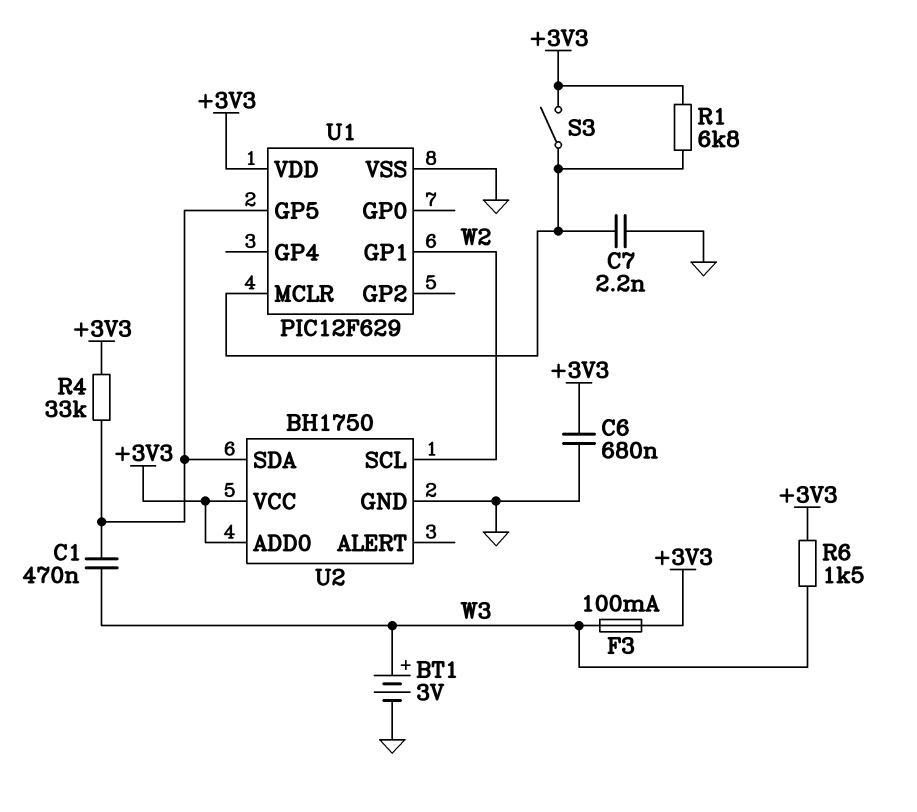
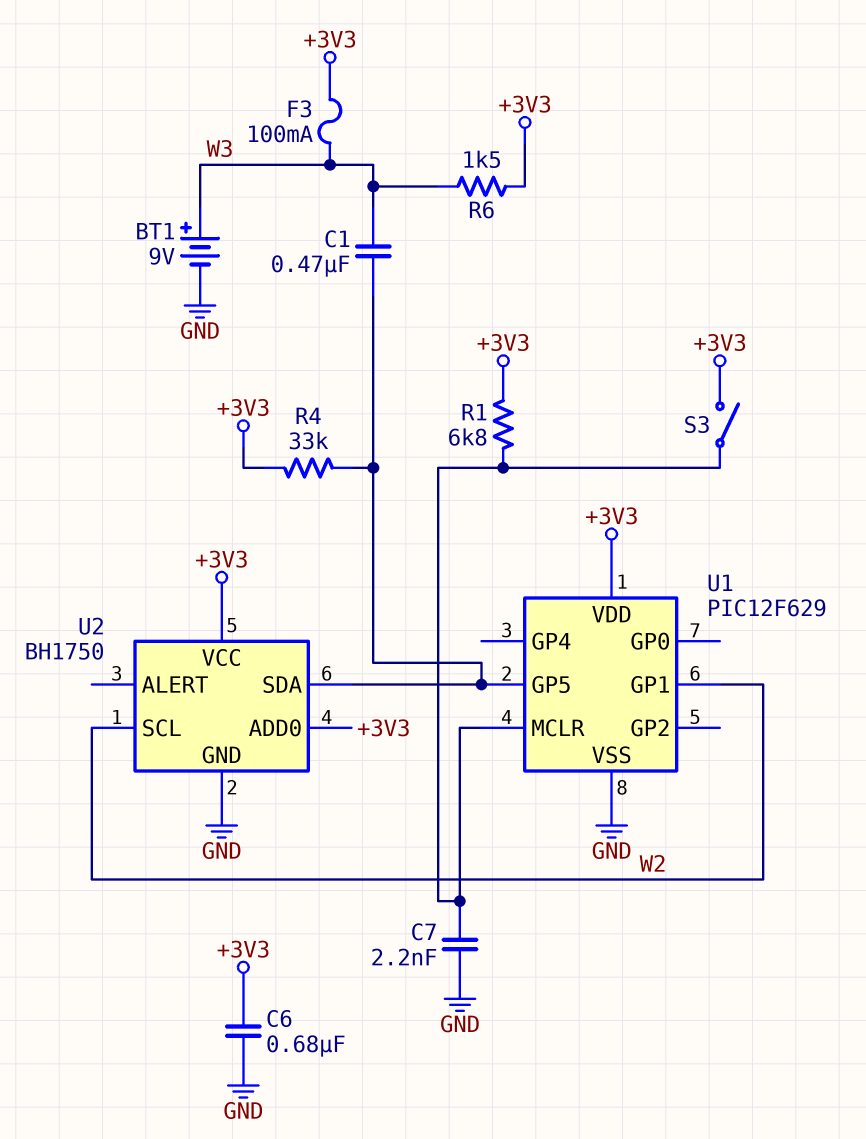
BT1: 3V (plus W3, minus GND) -> 9V (plus W3, minus GND)

